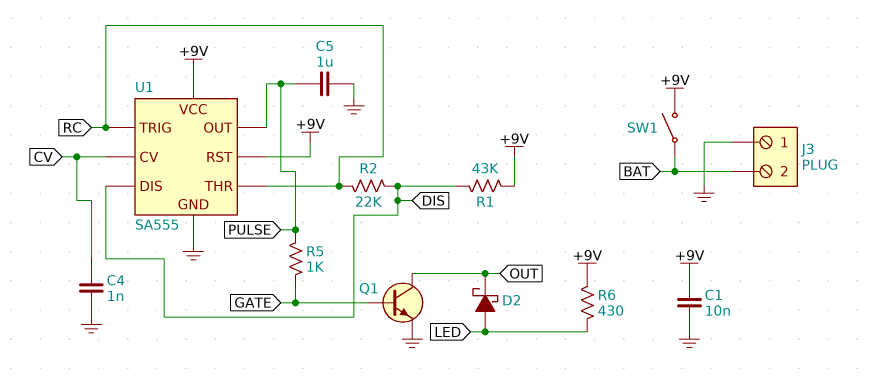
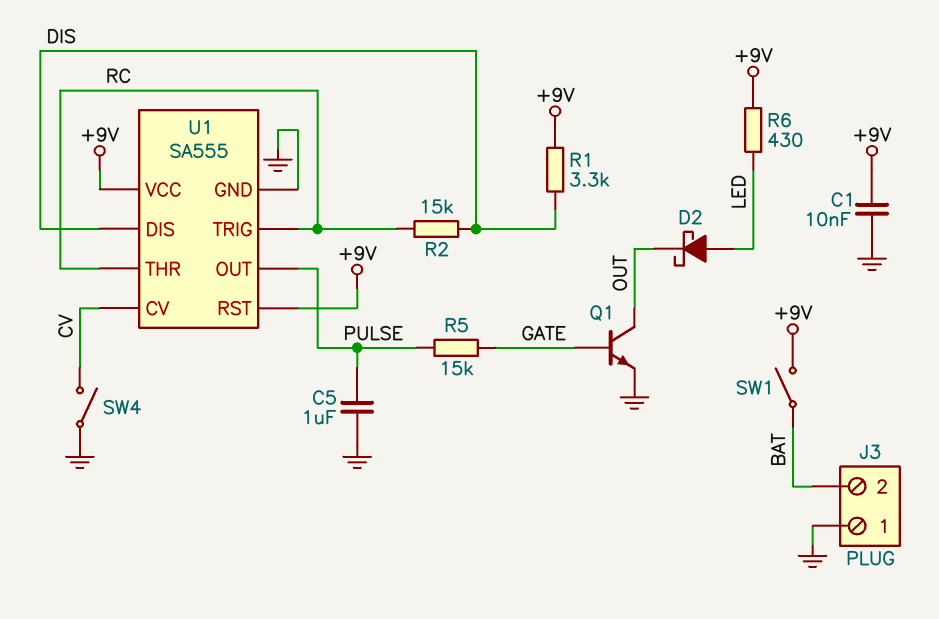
C4: 1nF (CV, GND) -> none
R1: 43k (+9V, DIS) -> 3.3k (+9V, DIS)
R2: 22k (DIS, RC) -> 15k (DIS, RC)
R5: 1k (GATE, PULSE) -> 15k (GATE, PULSE)
SW4: none -> switch (CV, GND)

